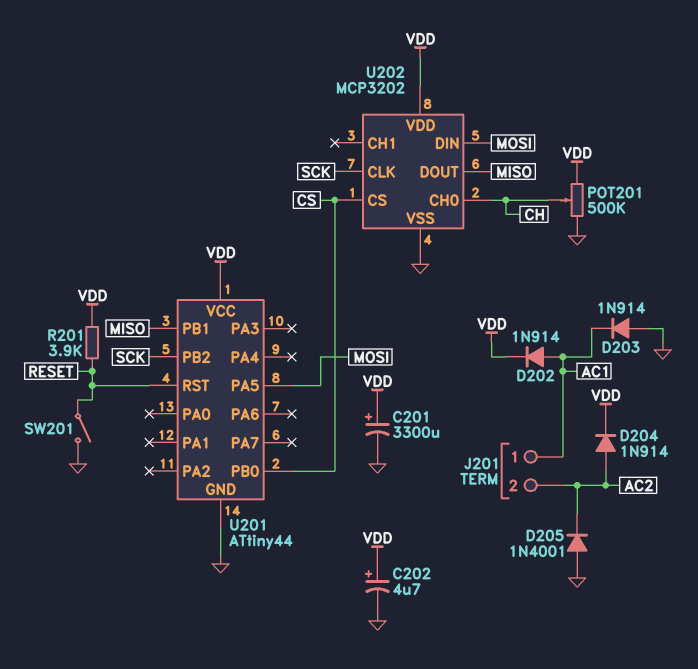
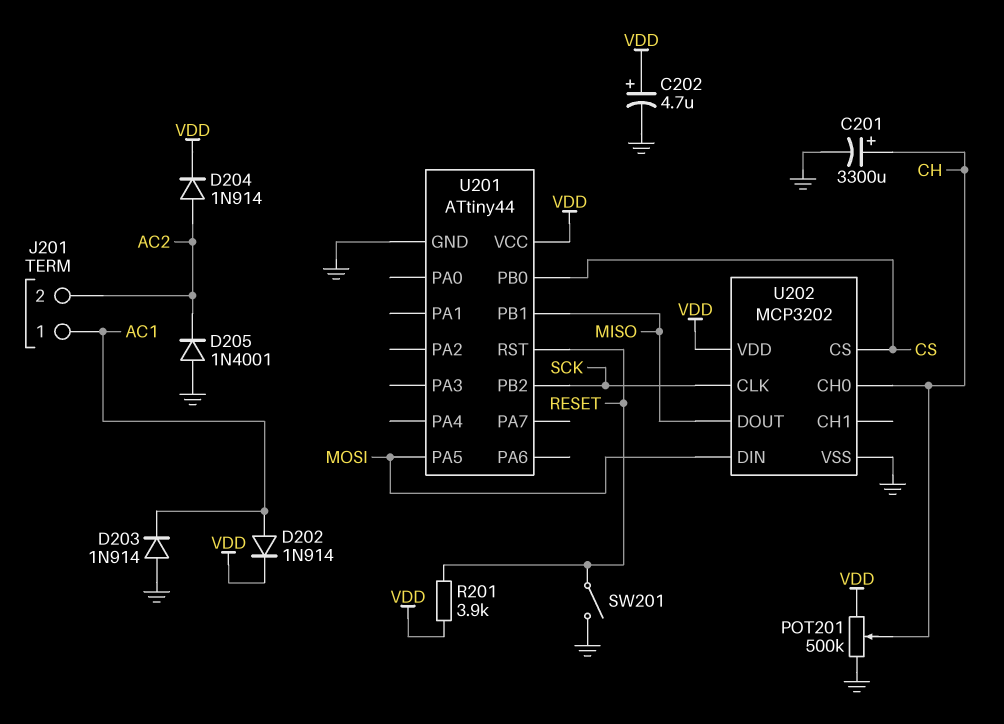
C201: 3300uF (plus VDD, minus GND) -> 3300uF (plus CH, minus GND)

